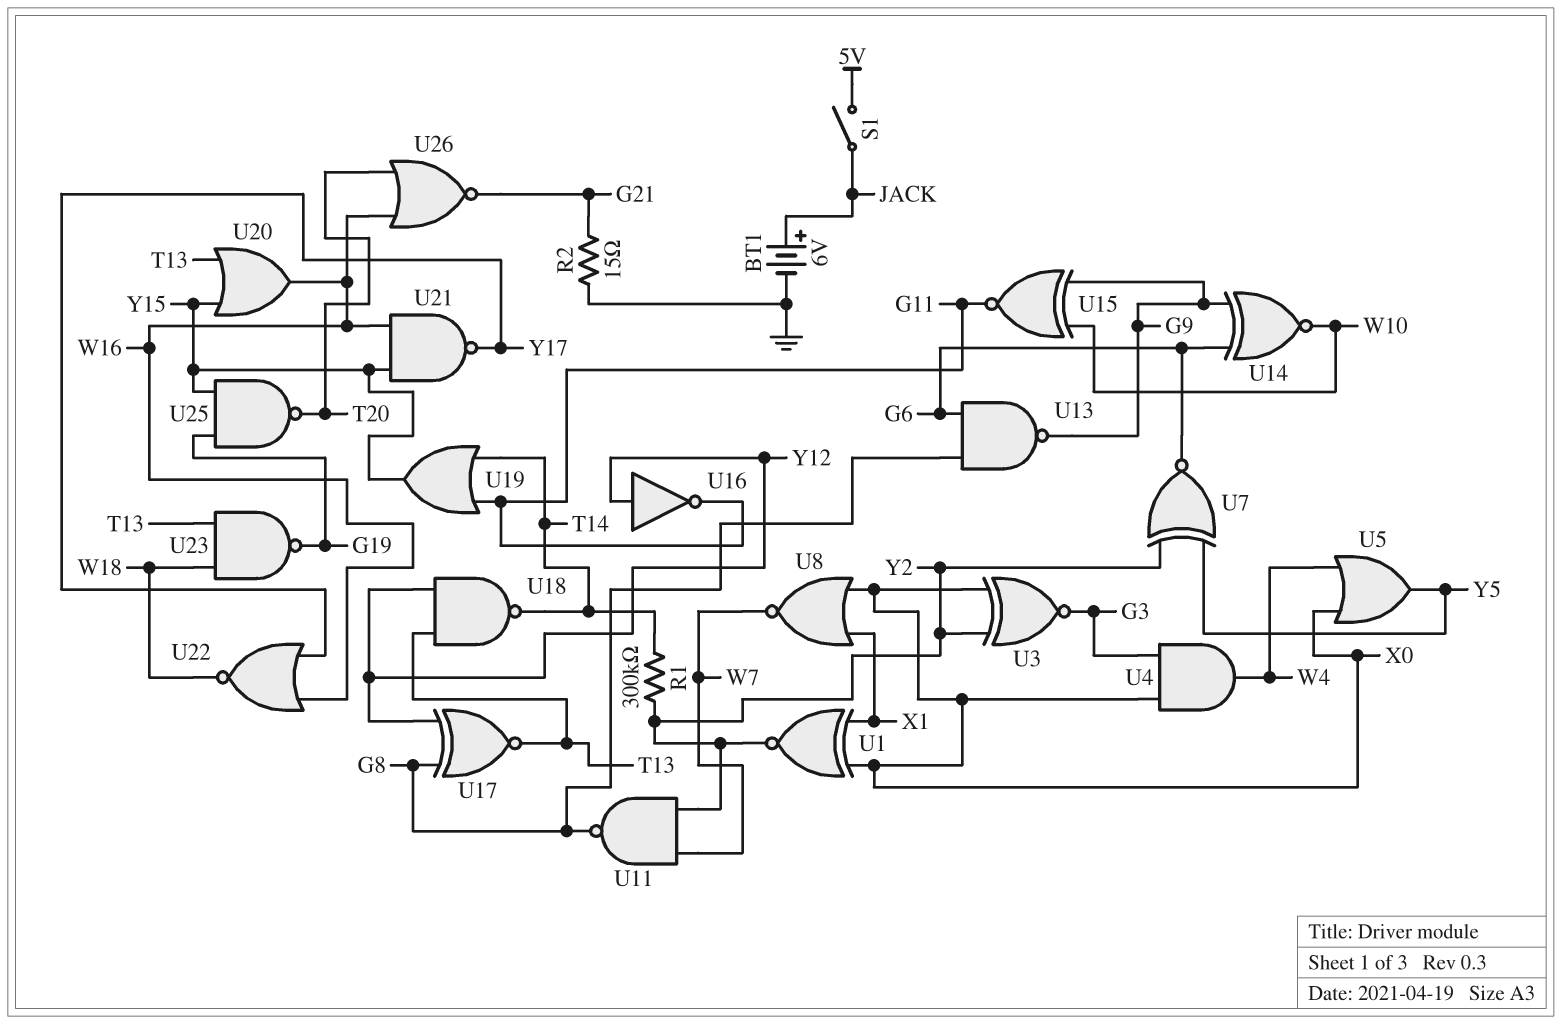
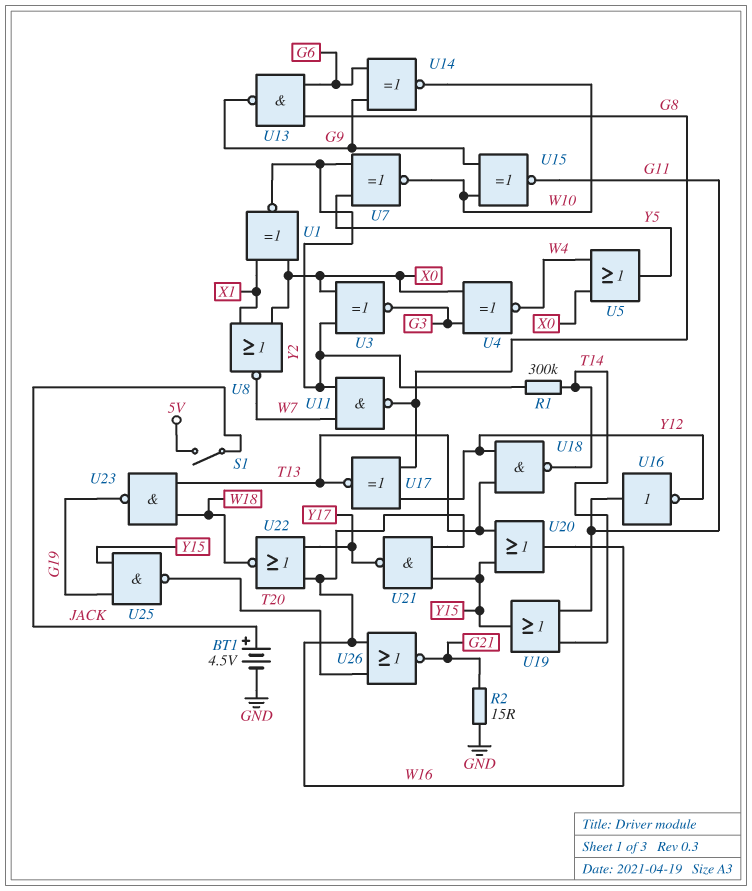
BT1: 6V (plus JACK, minus GND) -> 4.5V (plus JACK, minus GND)
U4: AND (in G3, in X0, out W4) -> XNOR (in G3, in X0, out W4)
U7: XNOR (in Y2, in Y5, out G6) -> XNOR (in Y2, in Y5, out W10)
U16: NOT (in Y12, out G11) -> NOT (in G11, out Y12)

